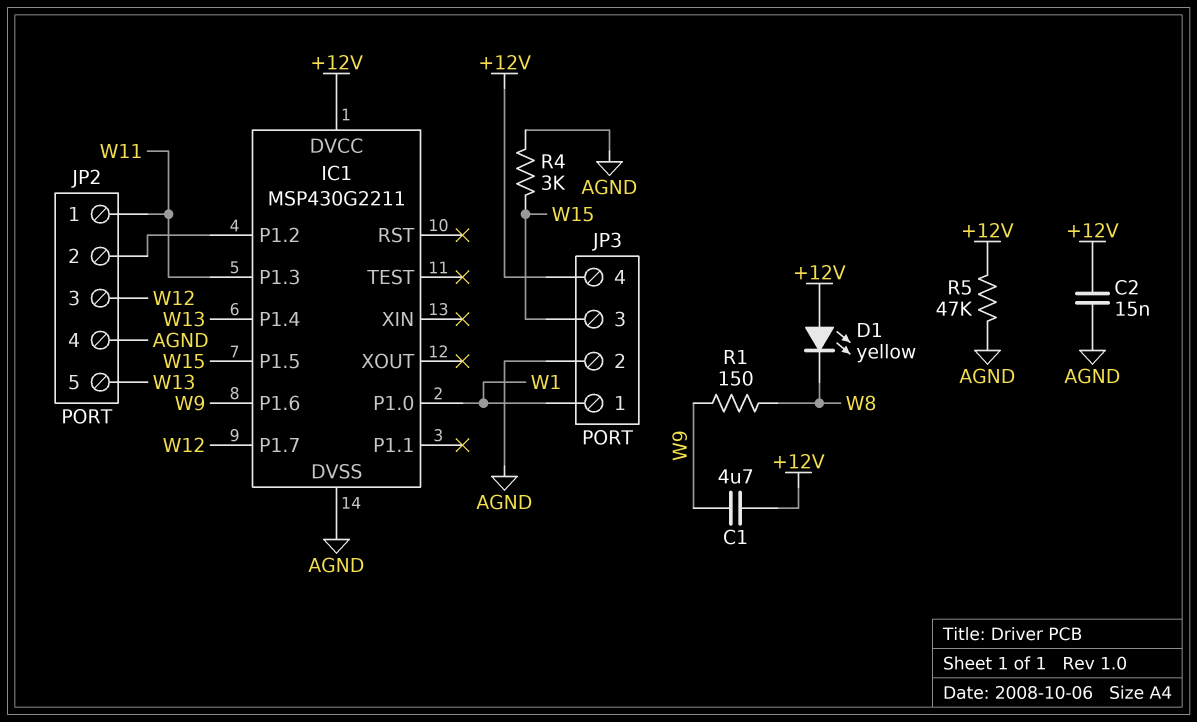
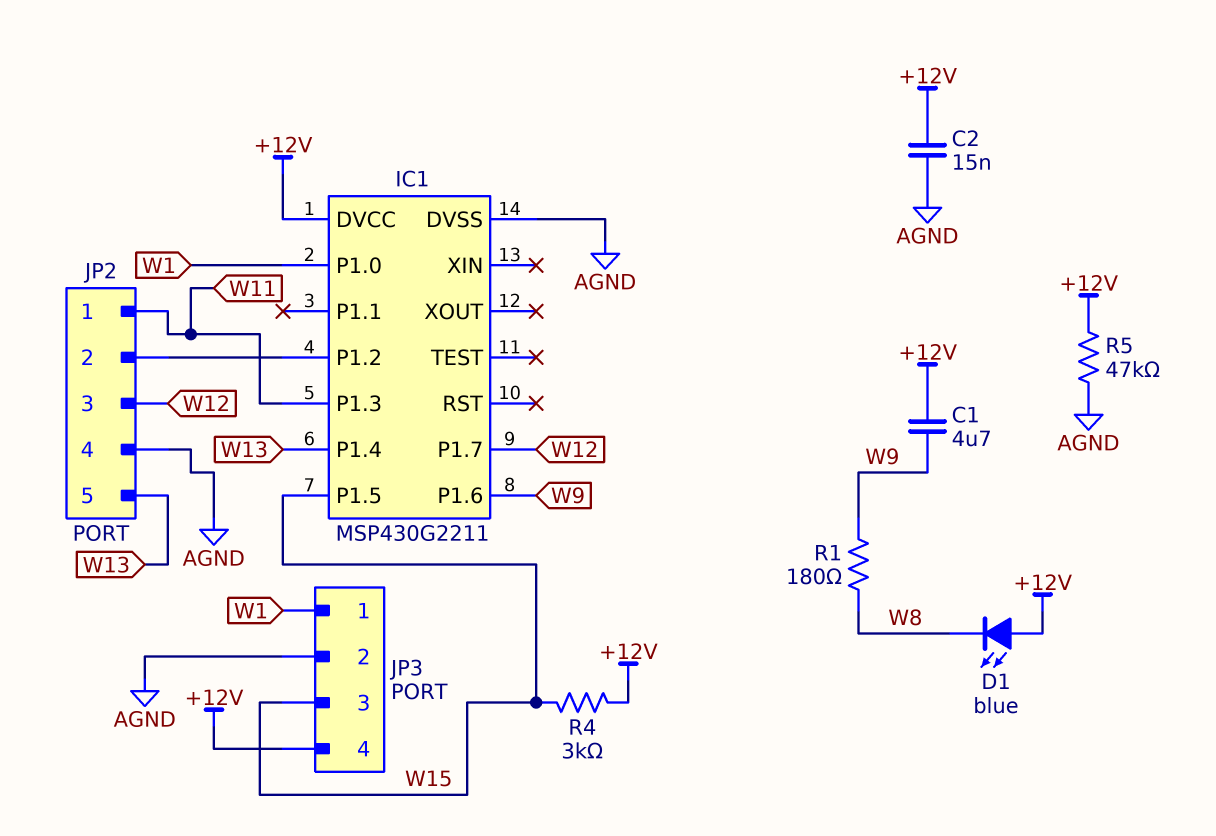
D1: LED yellow (A +12V, K W8) -> LED blue (A +12V, K W8)
R1: 150 (W8, W9) -> 180 (W8, W9)
R4: 3k (AGND, W15) -> 3k (+12V, W15)

